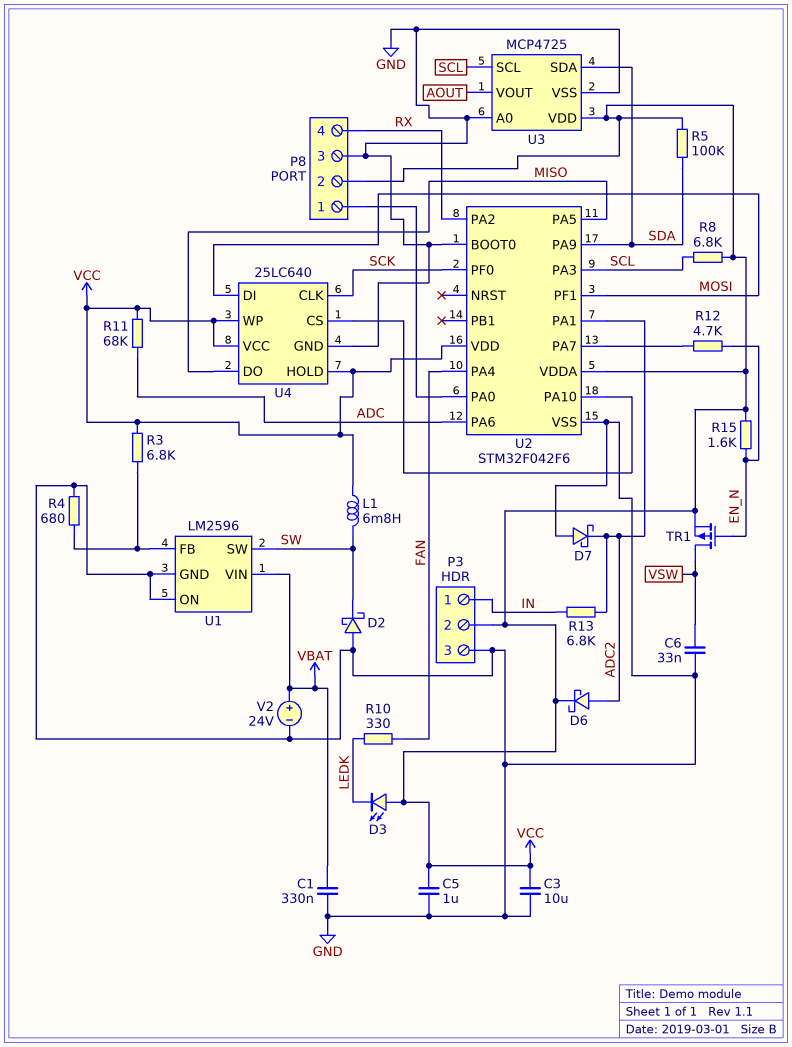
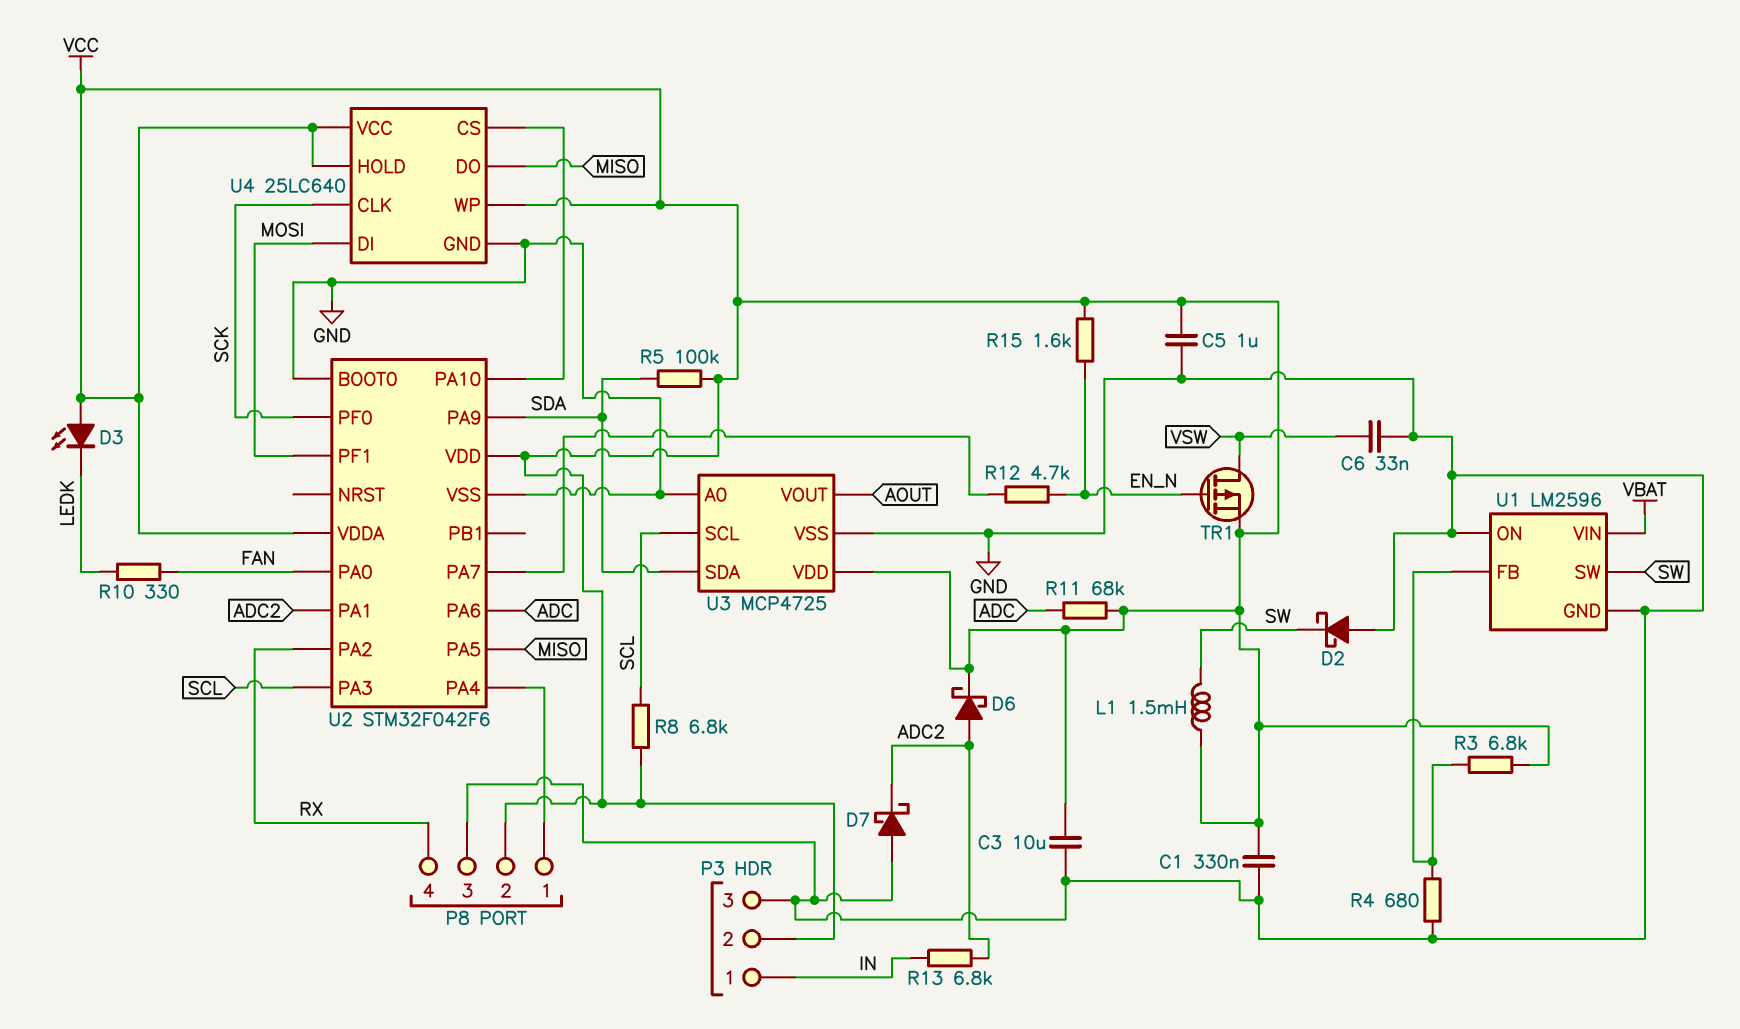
C1: 330nF (GND, VBAT) -> 330nF (GND, VCC)
L1: 6.8mH (SW, VCC) -> 1.5mH (SW, VCC)
U2 pin PA0: P8/1 -> FAN
U2 pin PA4: FAN -> P8/1
V2: 24V (plus VBAT, minus GND) -> none

